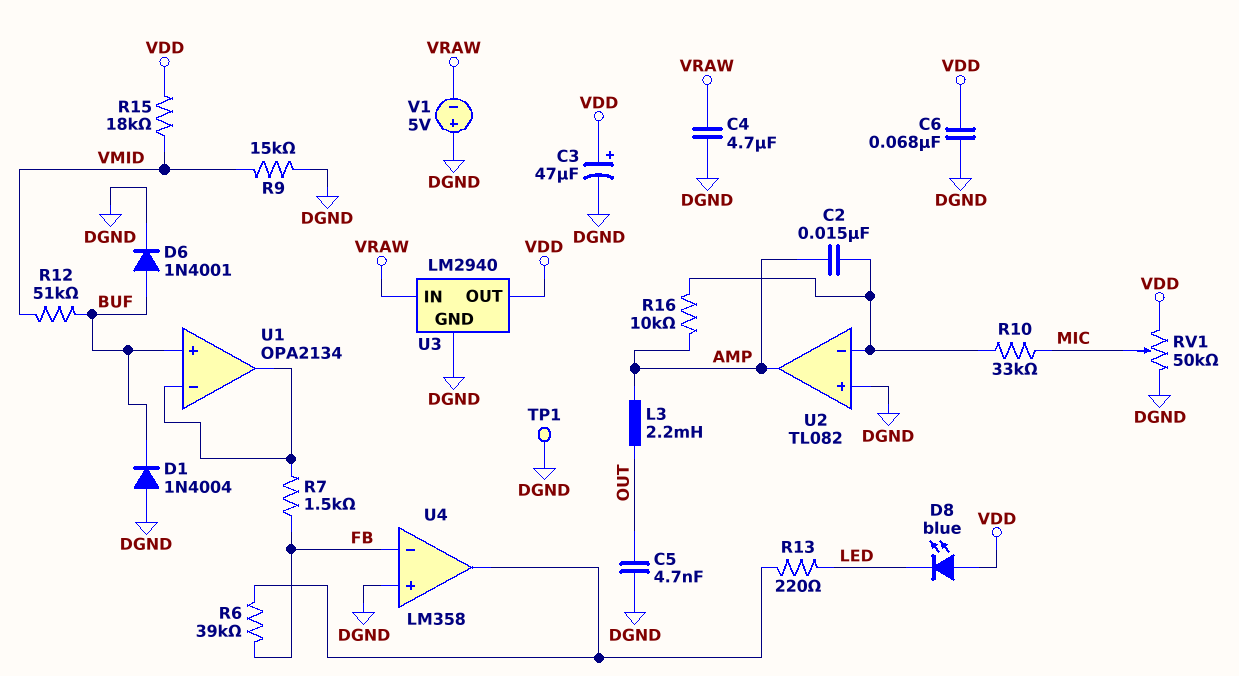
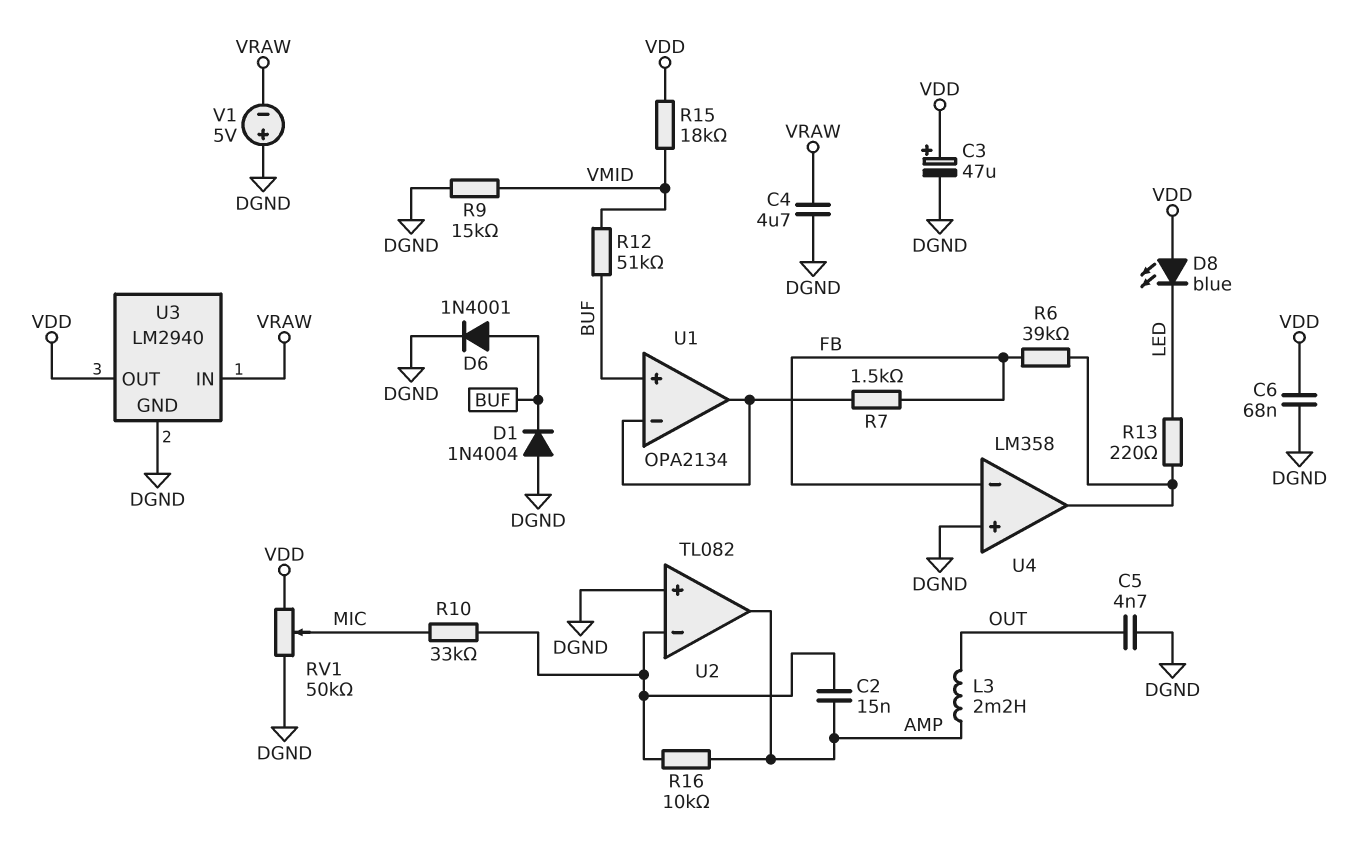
TP1: test point (DGND) -> none

